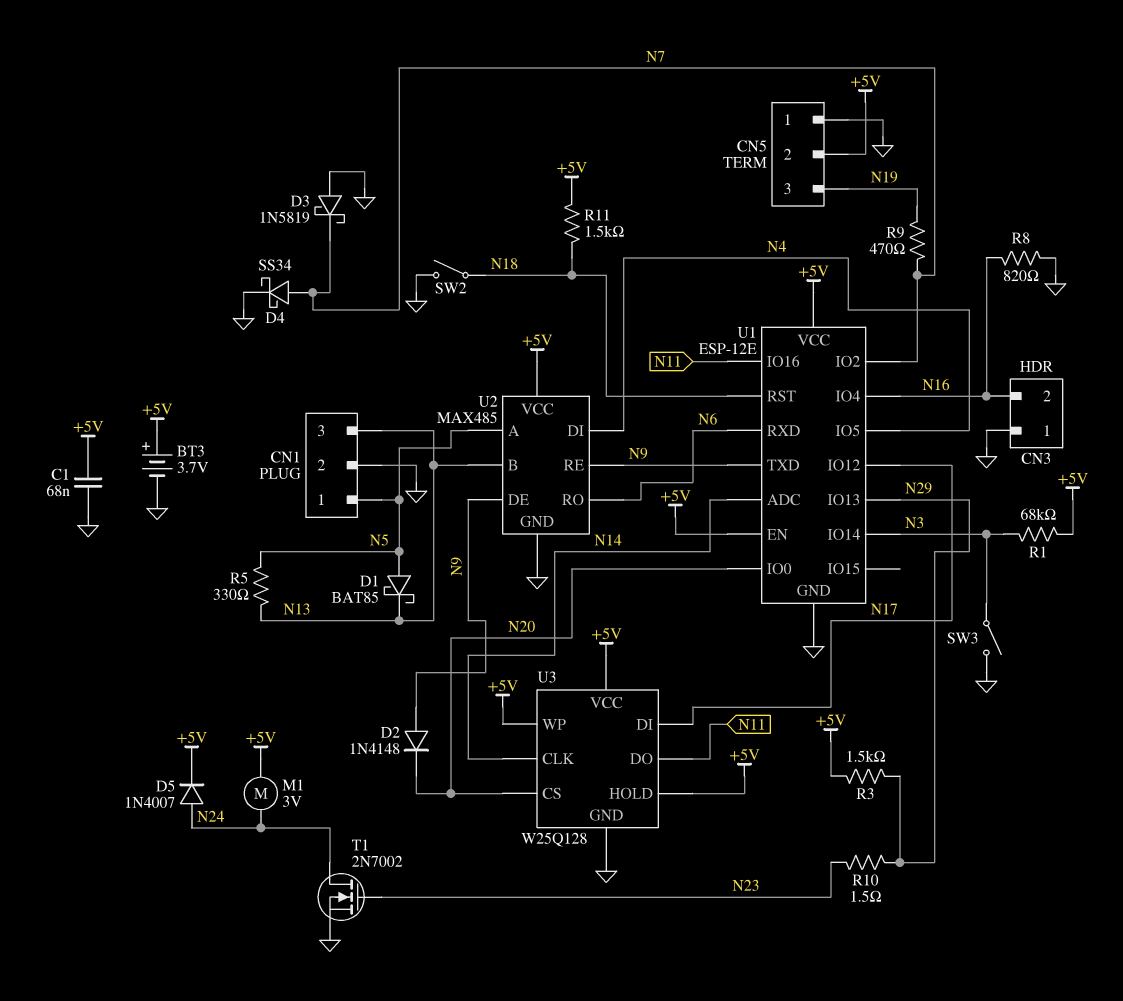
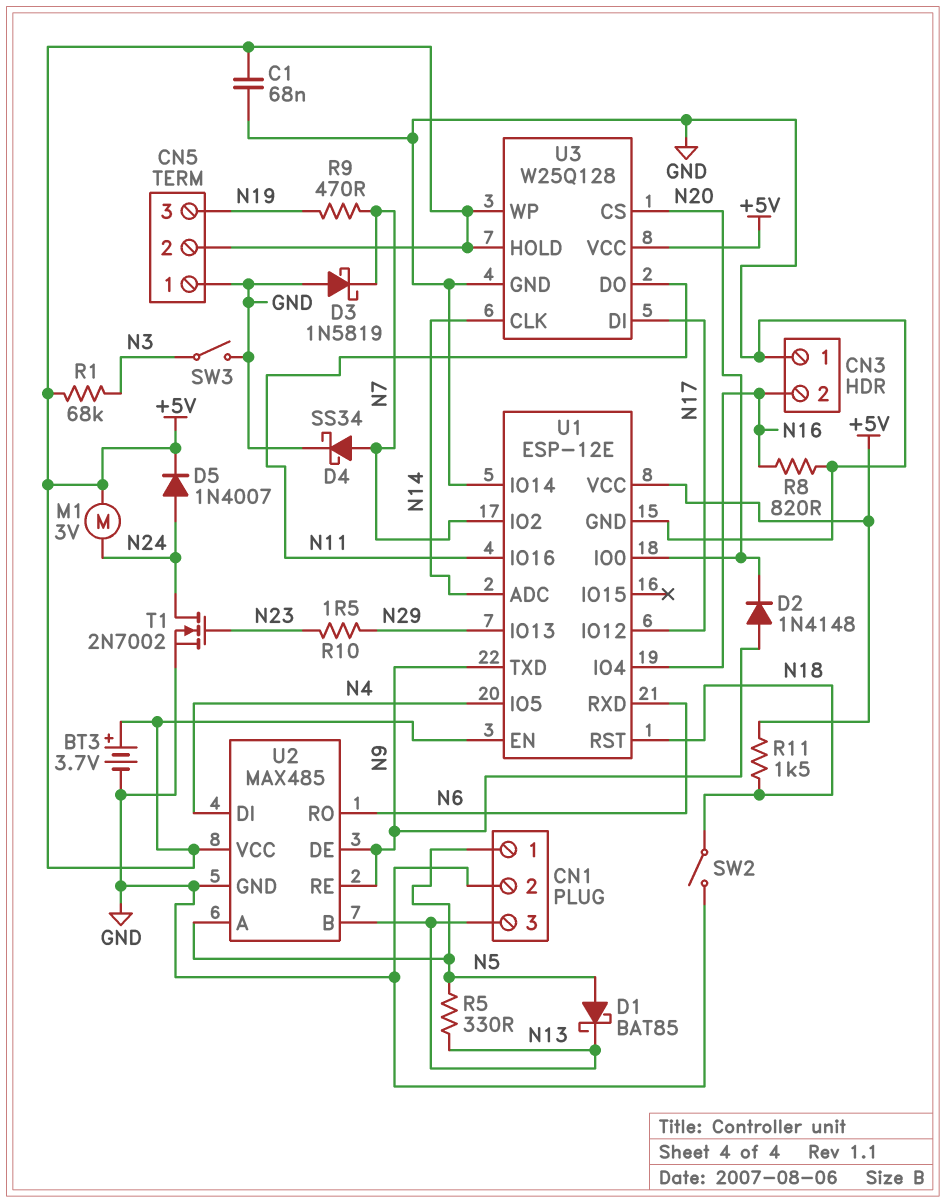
R3: 1.5k (+5V, N29) -> none
U1 pin IO14: N3 -> GND

